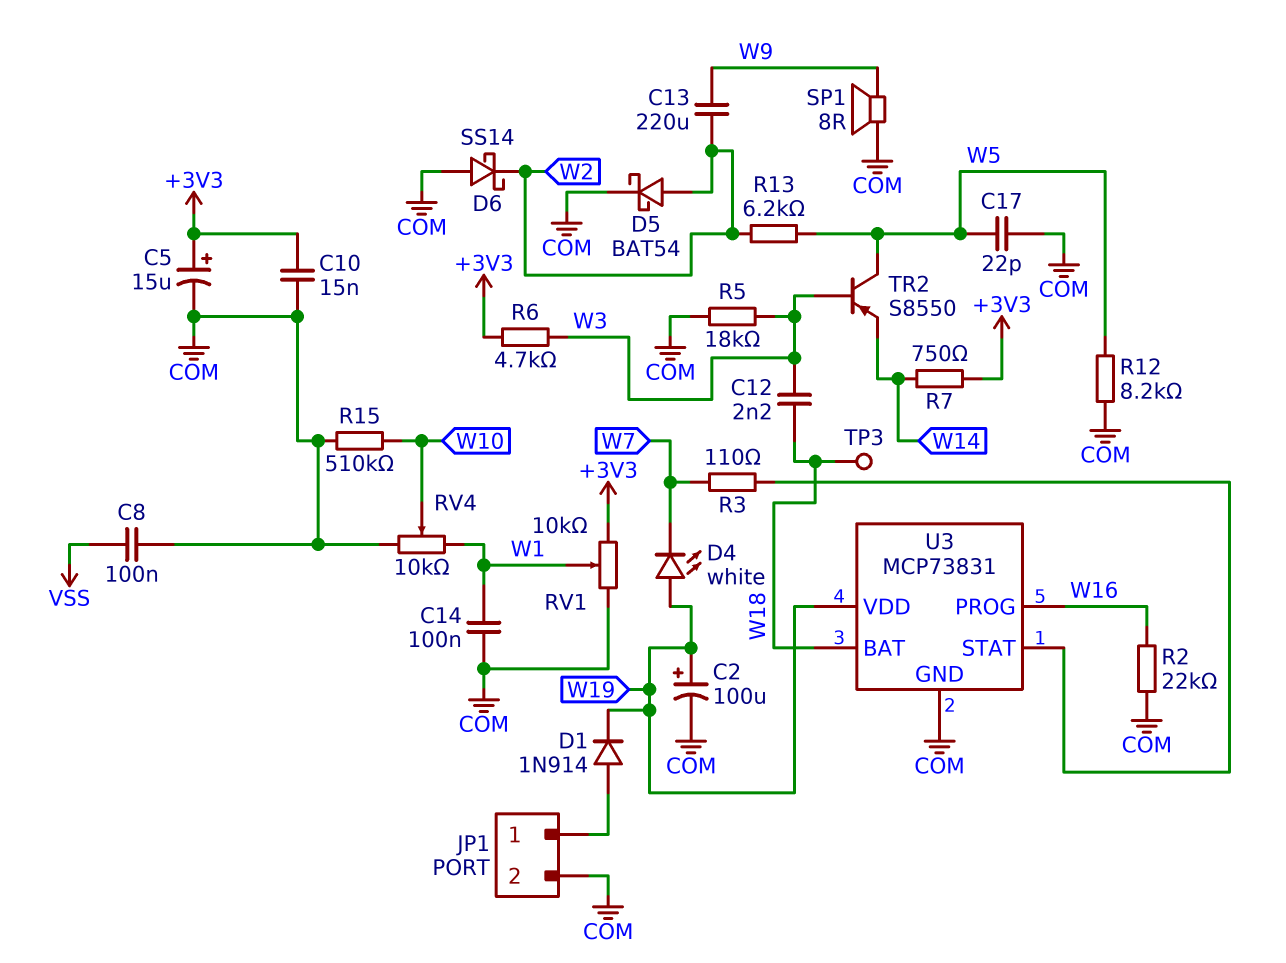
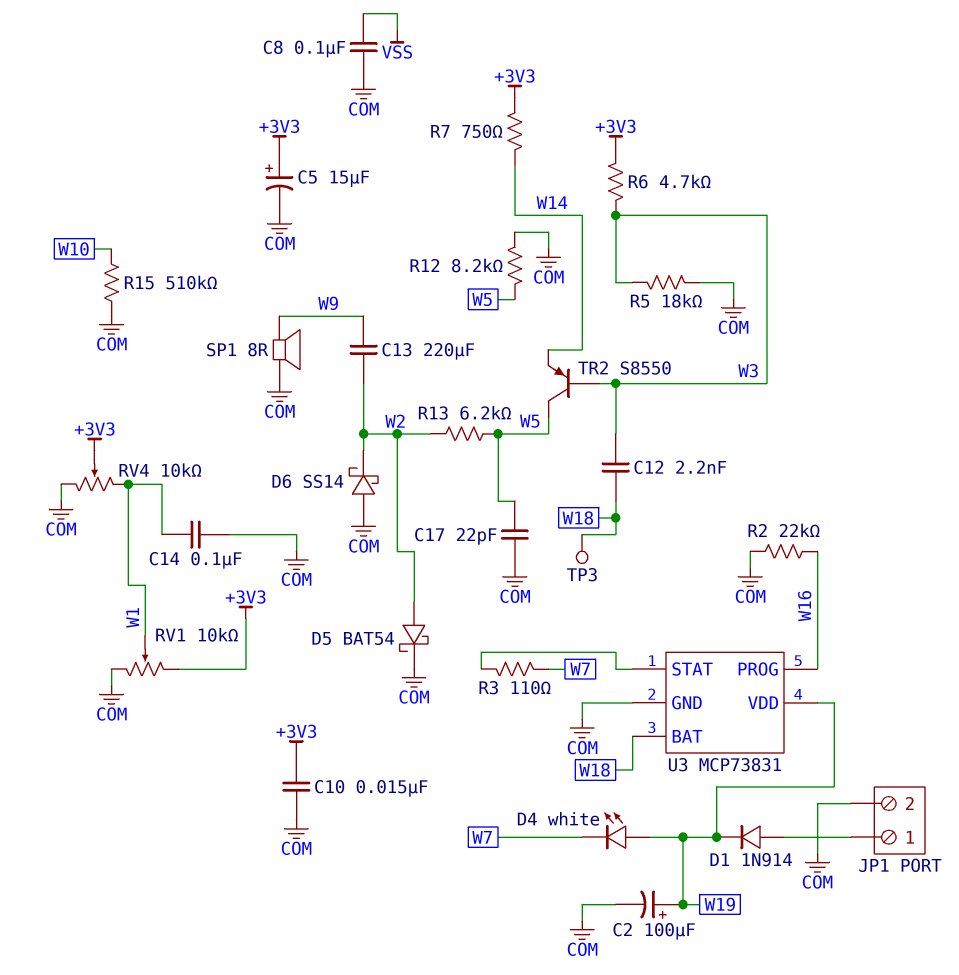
RV4: 10k (COM, W1, wiper W10) -> 10k (COM, W1, wiper +3V3)

